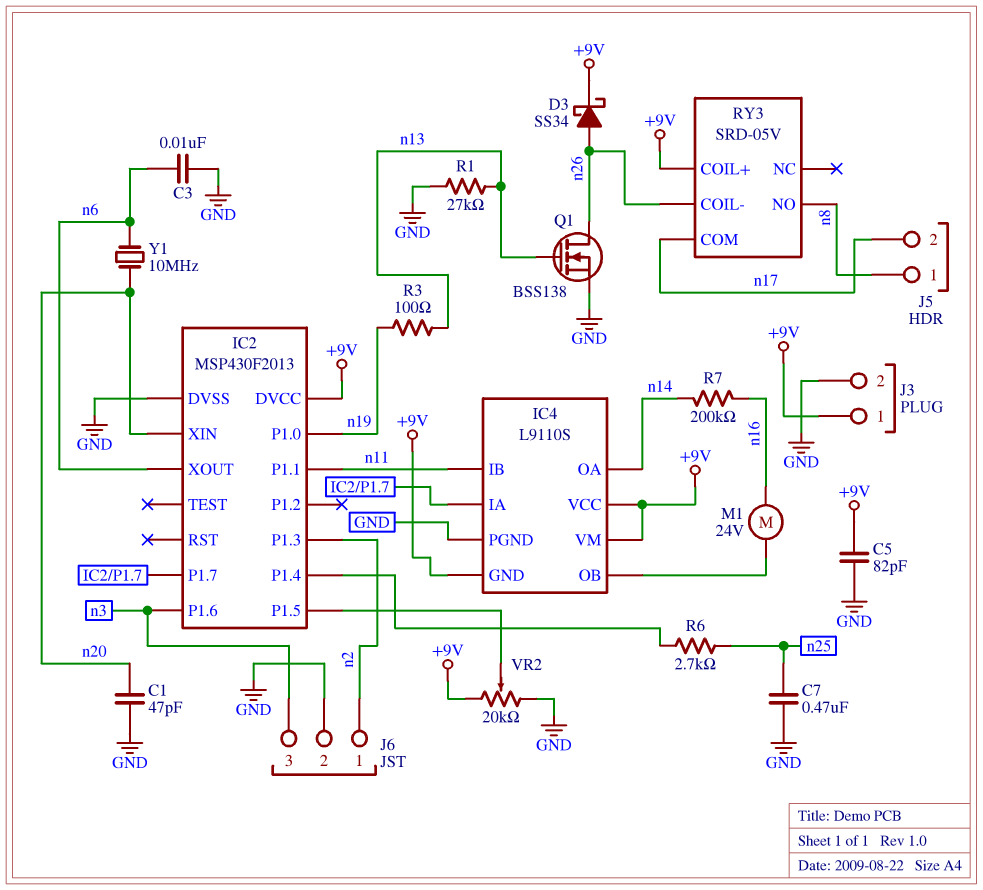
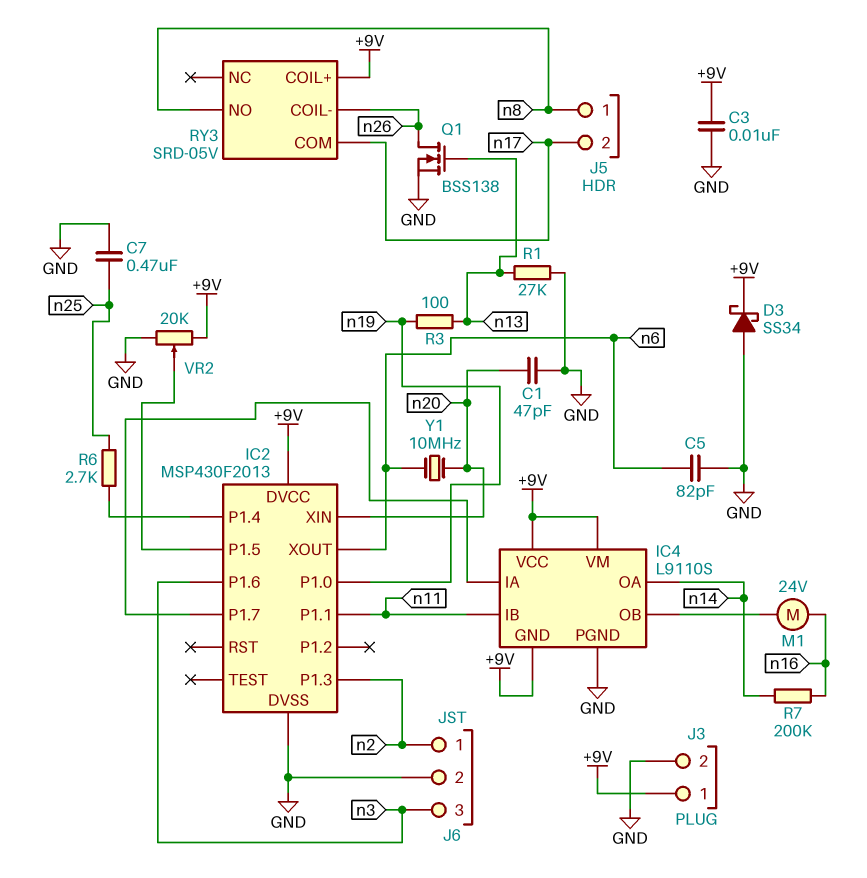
C3: 10nF (GND, n6) -> 10nF (+9V, GND)
C5: 82pF (+9V, GND) -> 82pF (GND, n6)
D3: schottky SS34 (A n26, K +9V) -> schottky SS34 (A GND, K +9V)

